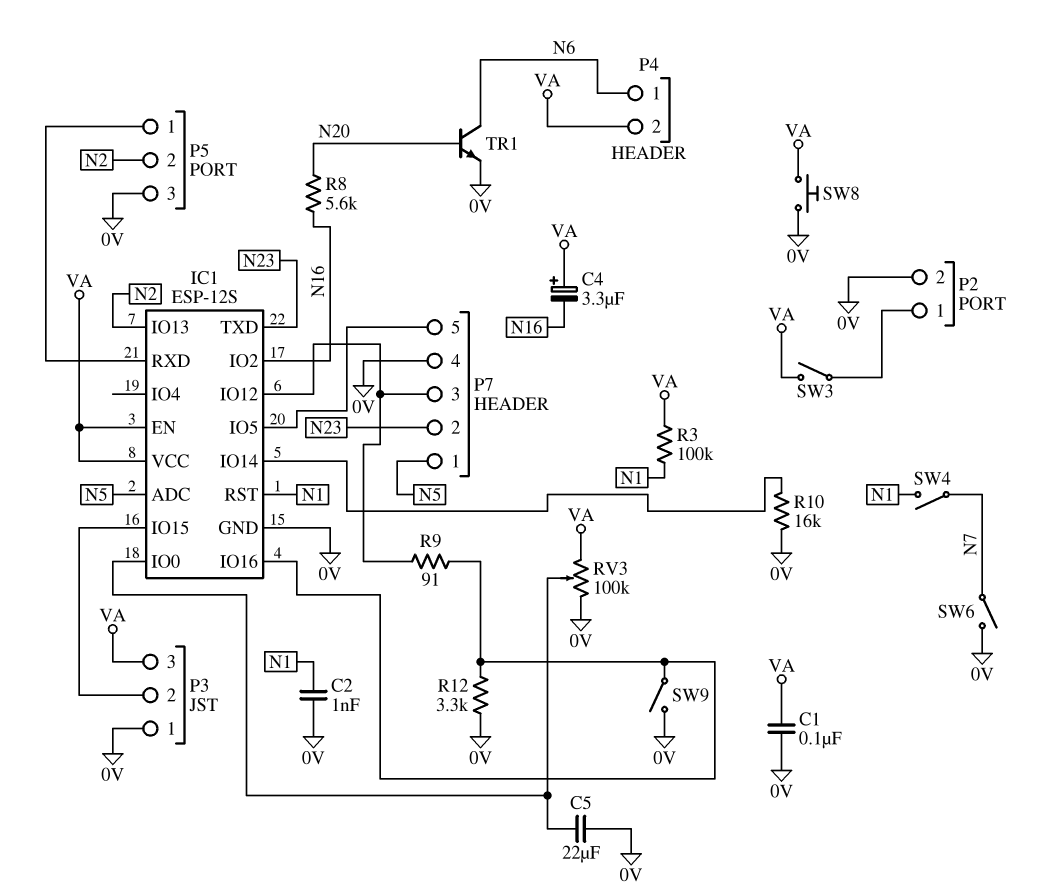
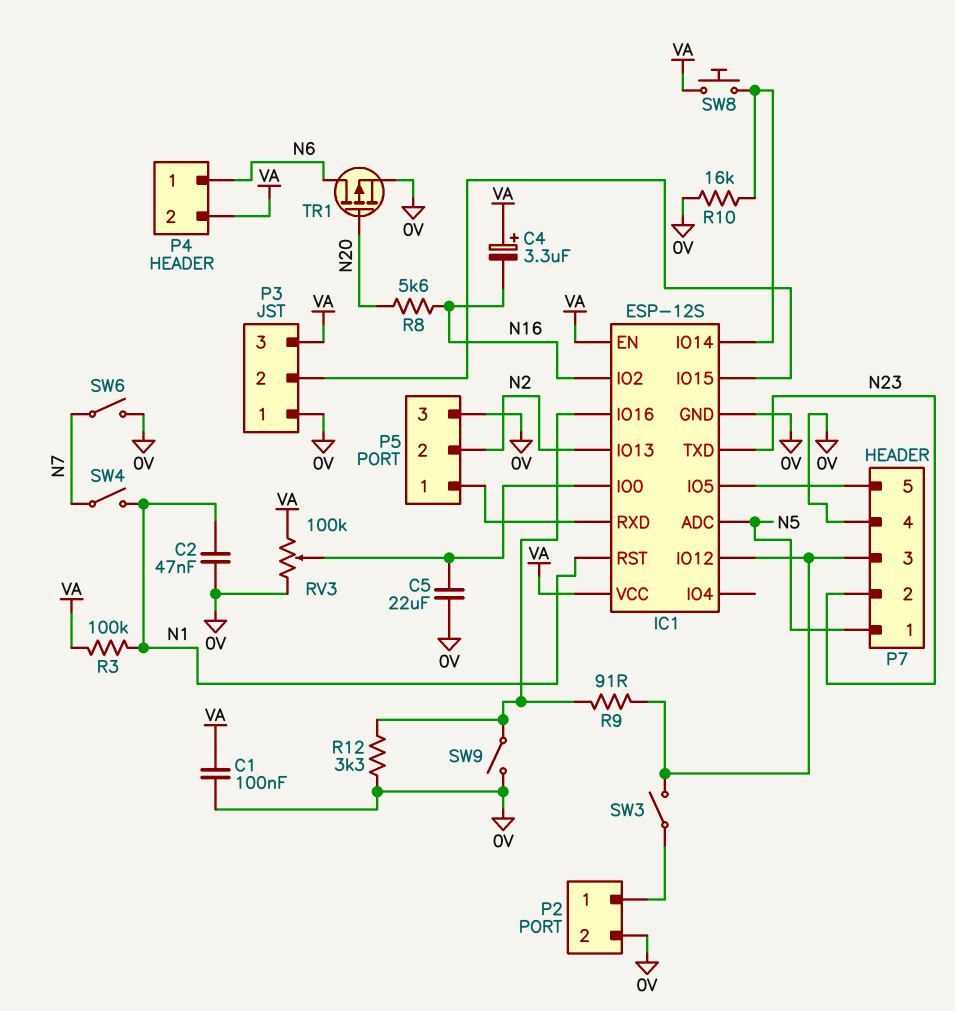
C2: 1nF (0V, N1) -> 47nF (0V, N1)
SW3: switch (P2/1, VA) -> switch (IC1/IO12, P2/1)
SW8: button (0V, VA) -> button (IC1/IO14, VA)
TR1: NPN (B N20, C N6, E 0V) -> PMOS (G N20, D N6, S 0V)

